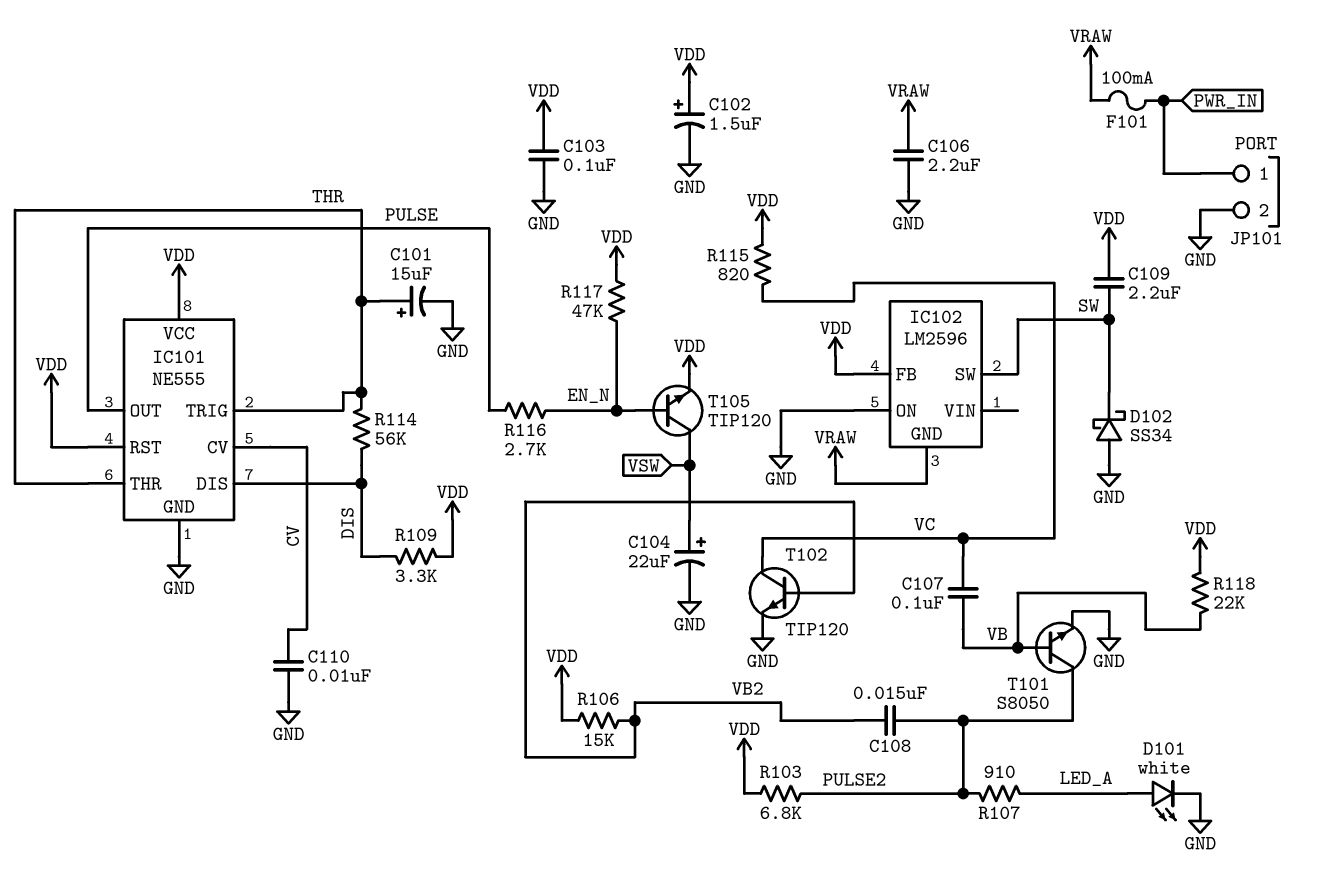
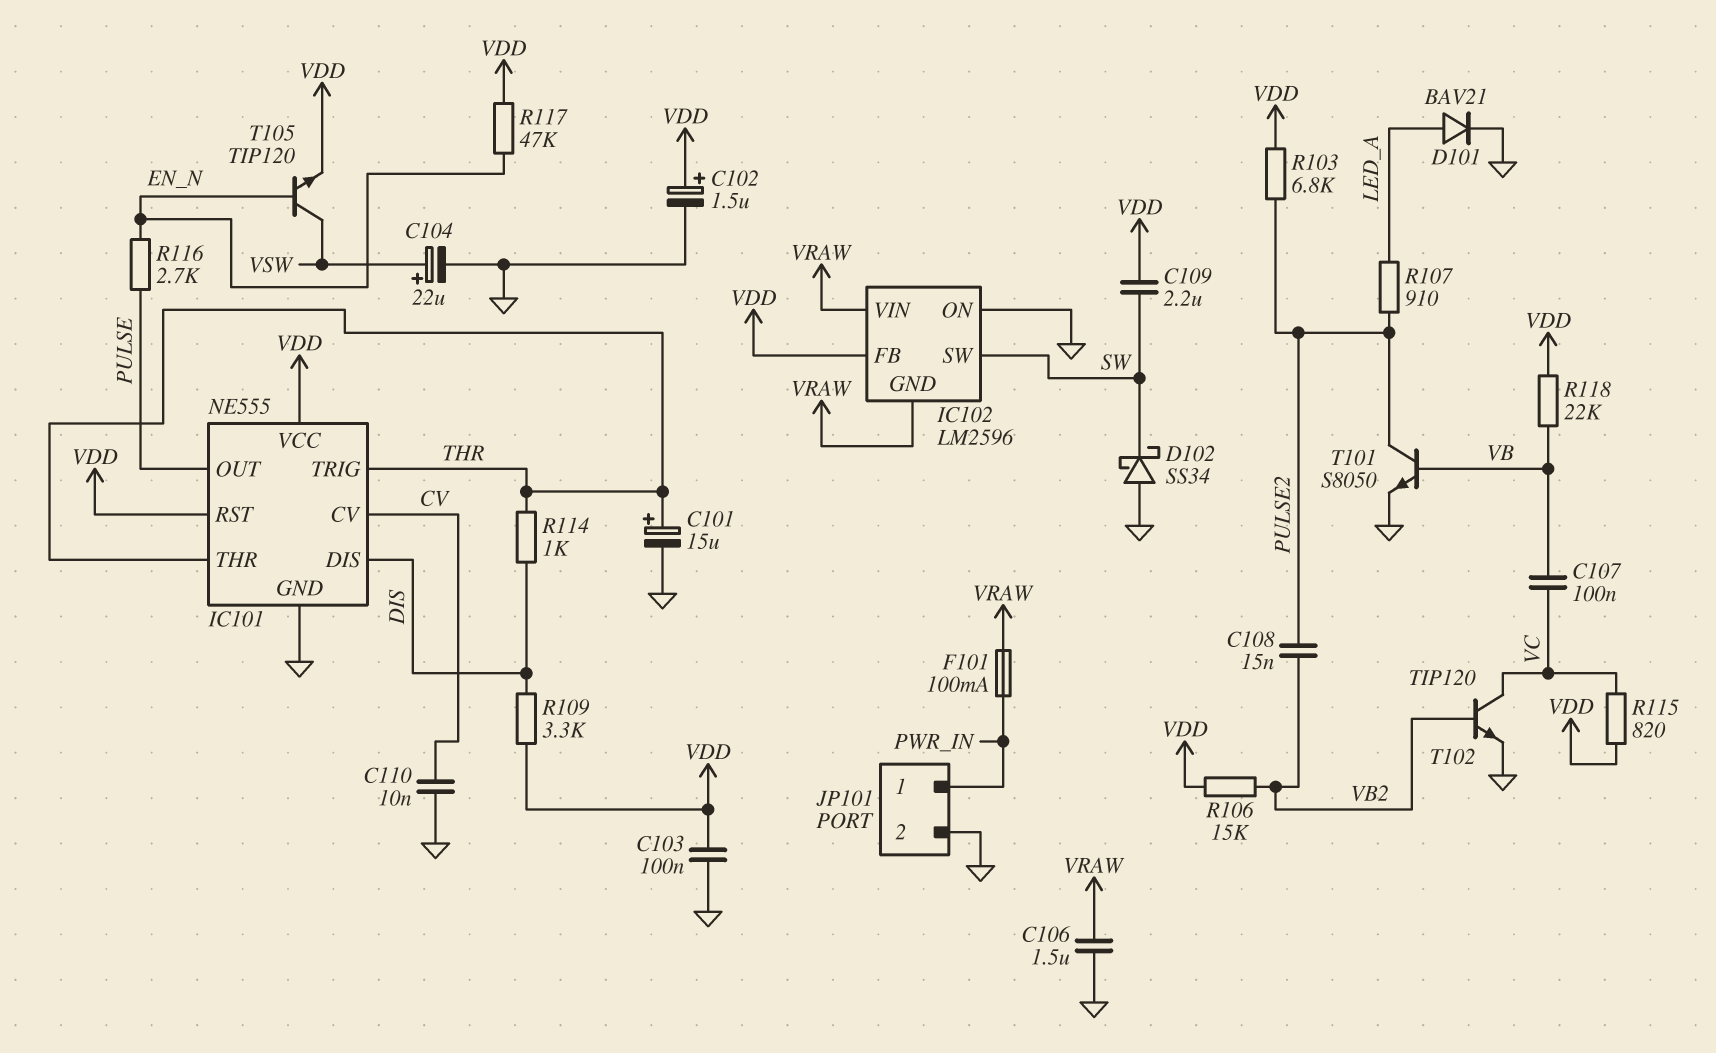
C106: 2.2uF (GND, VRAW) -> 1.5uF (GND, VRAW)
D101: LED white (A LED_A, K GND) -> diode BAV21 (A LED_A, K GND)
IC102 pin VIN: none -> VRAW
R114: 56k (DIS, THR) -> 1k (DIS, THR)

